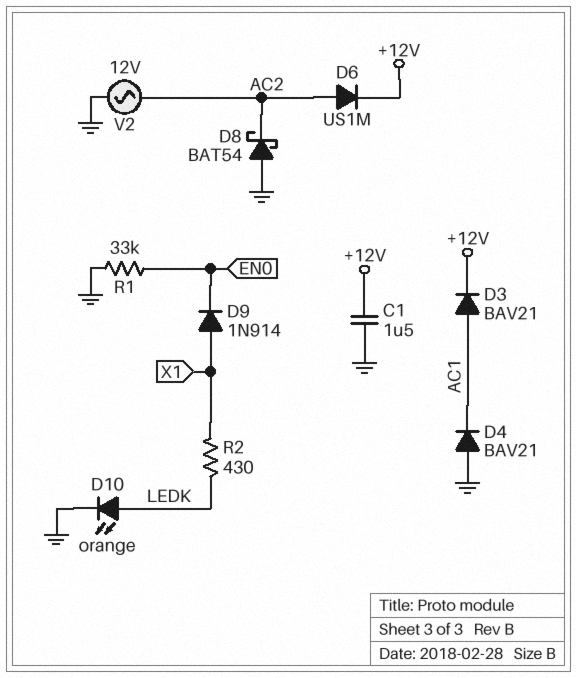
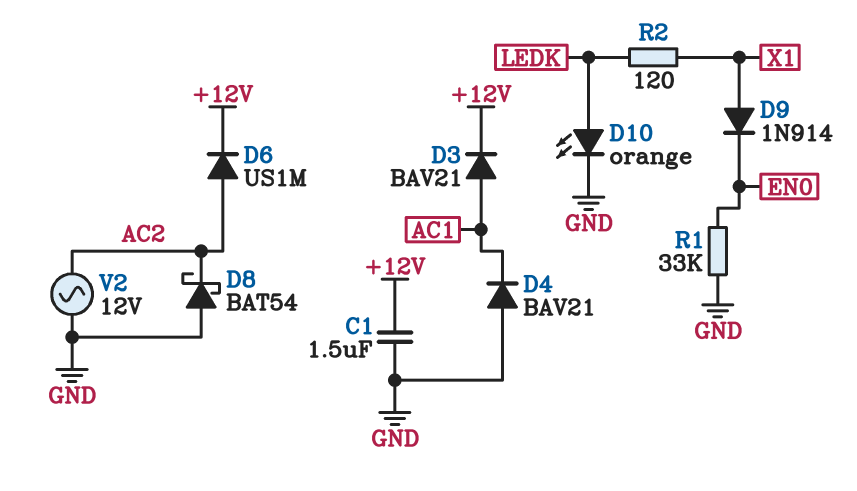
R2: 430 (LEDK, X1) -> 120 (LEDK, X1)

